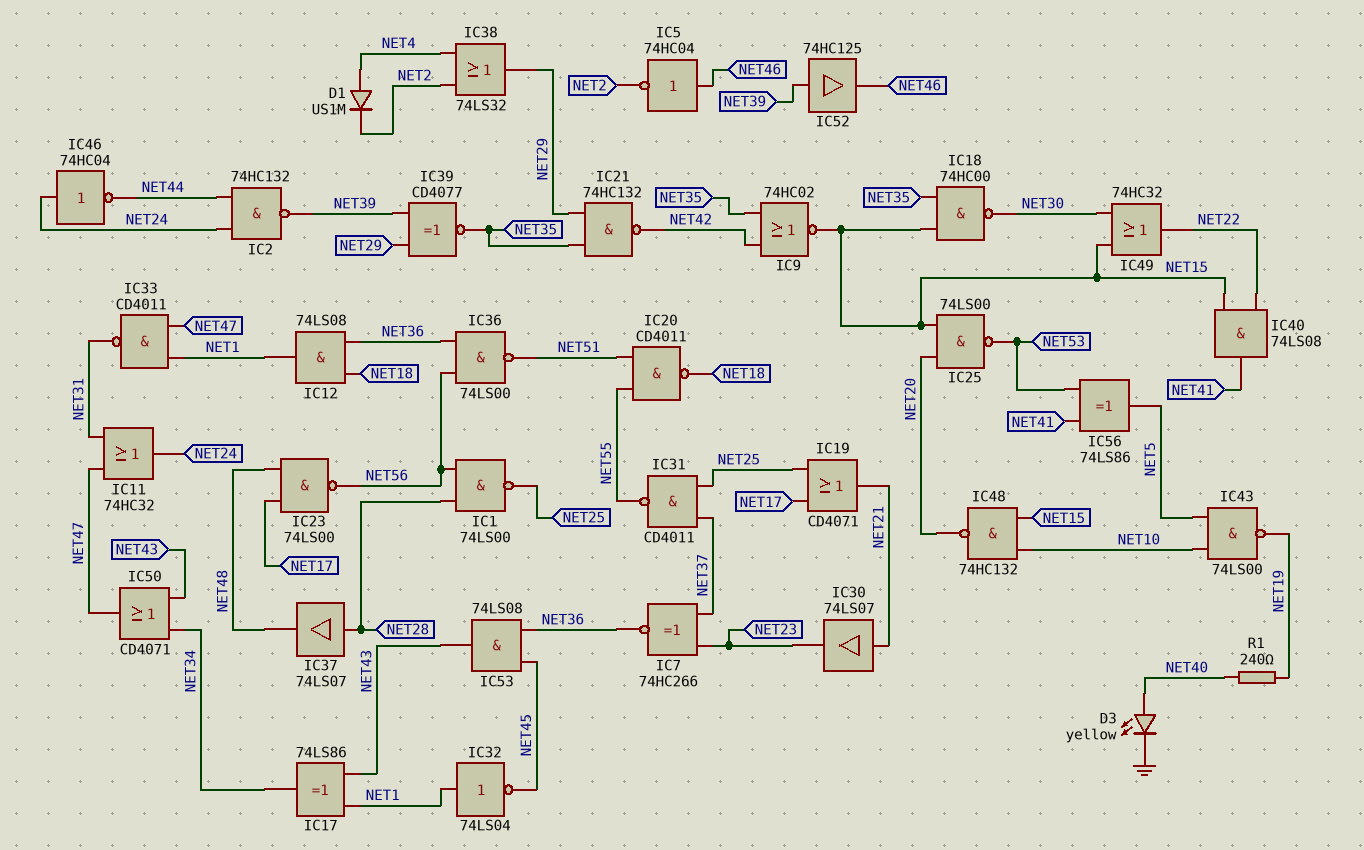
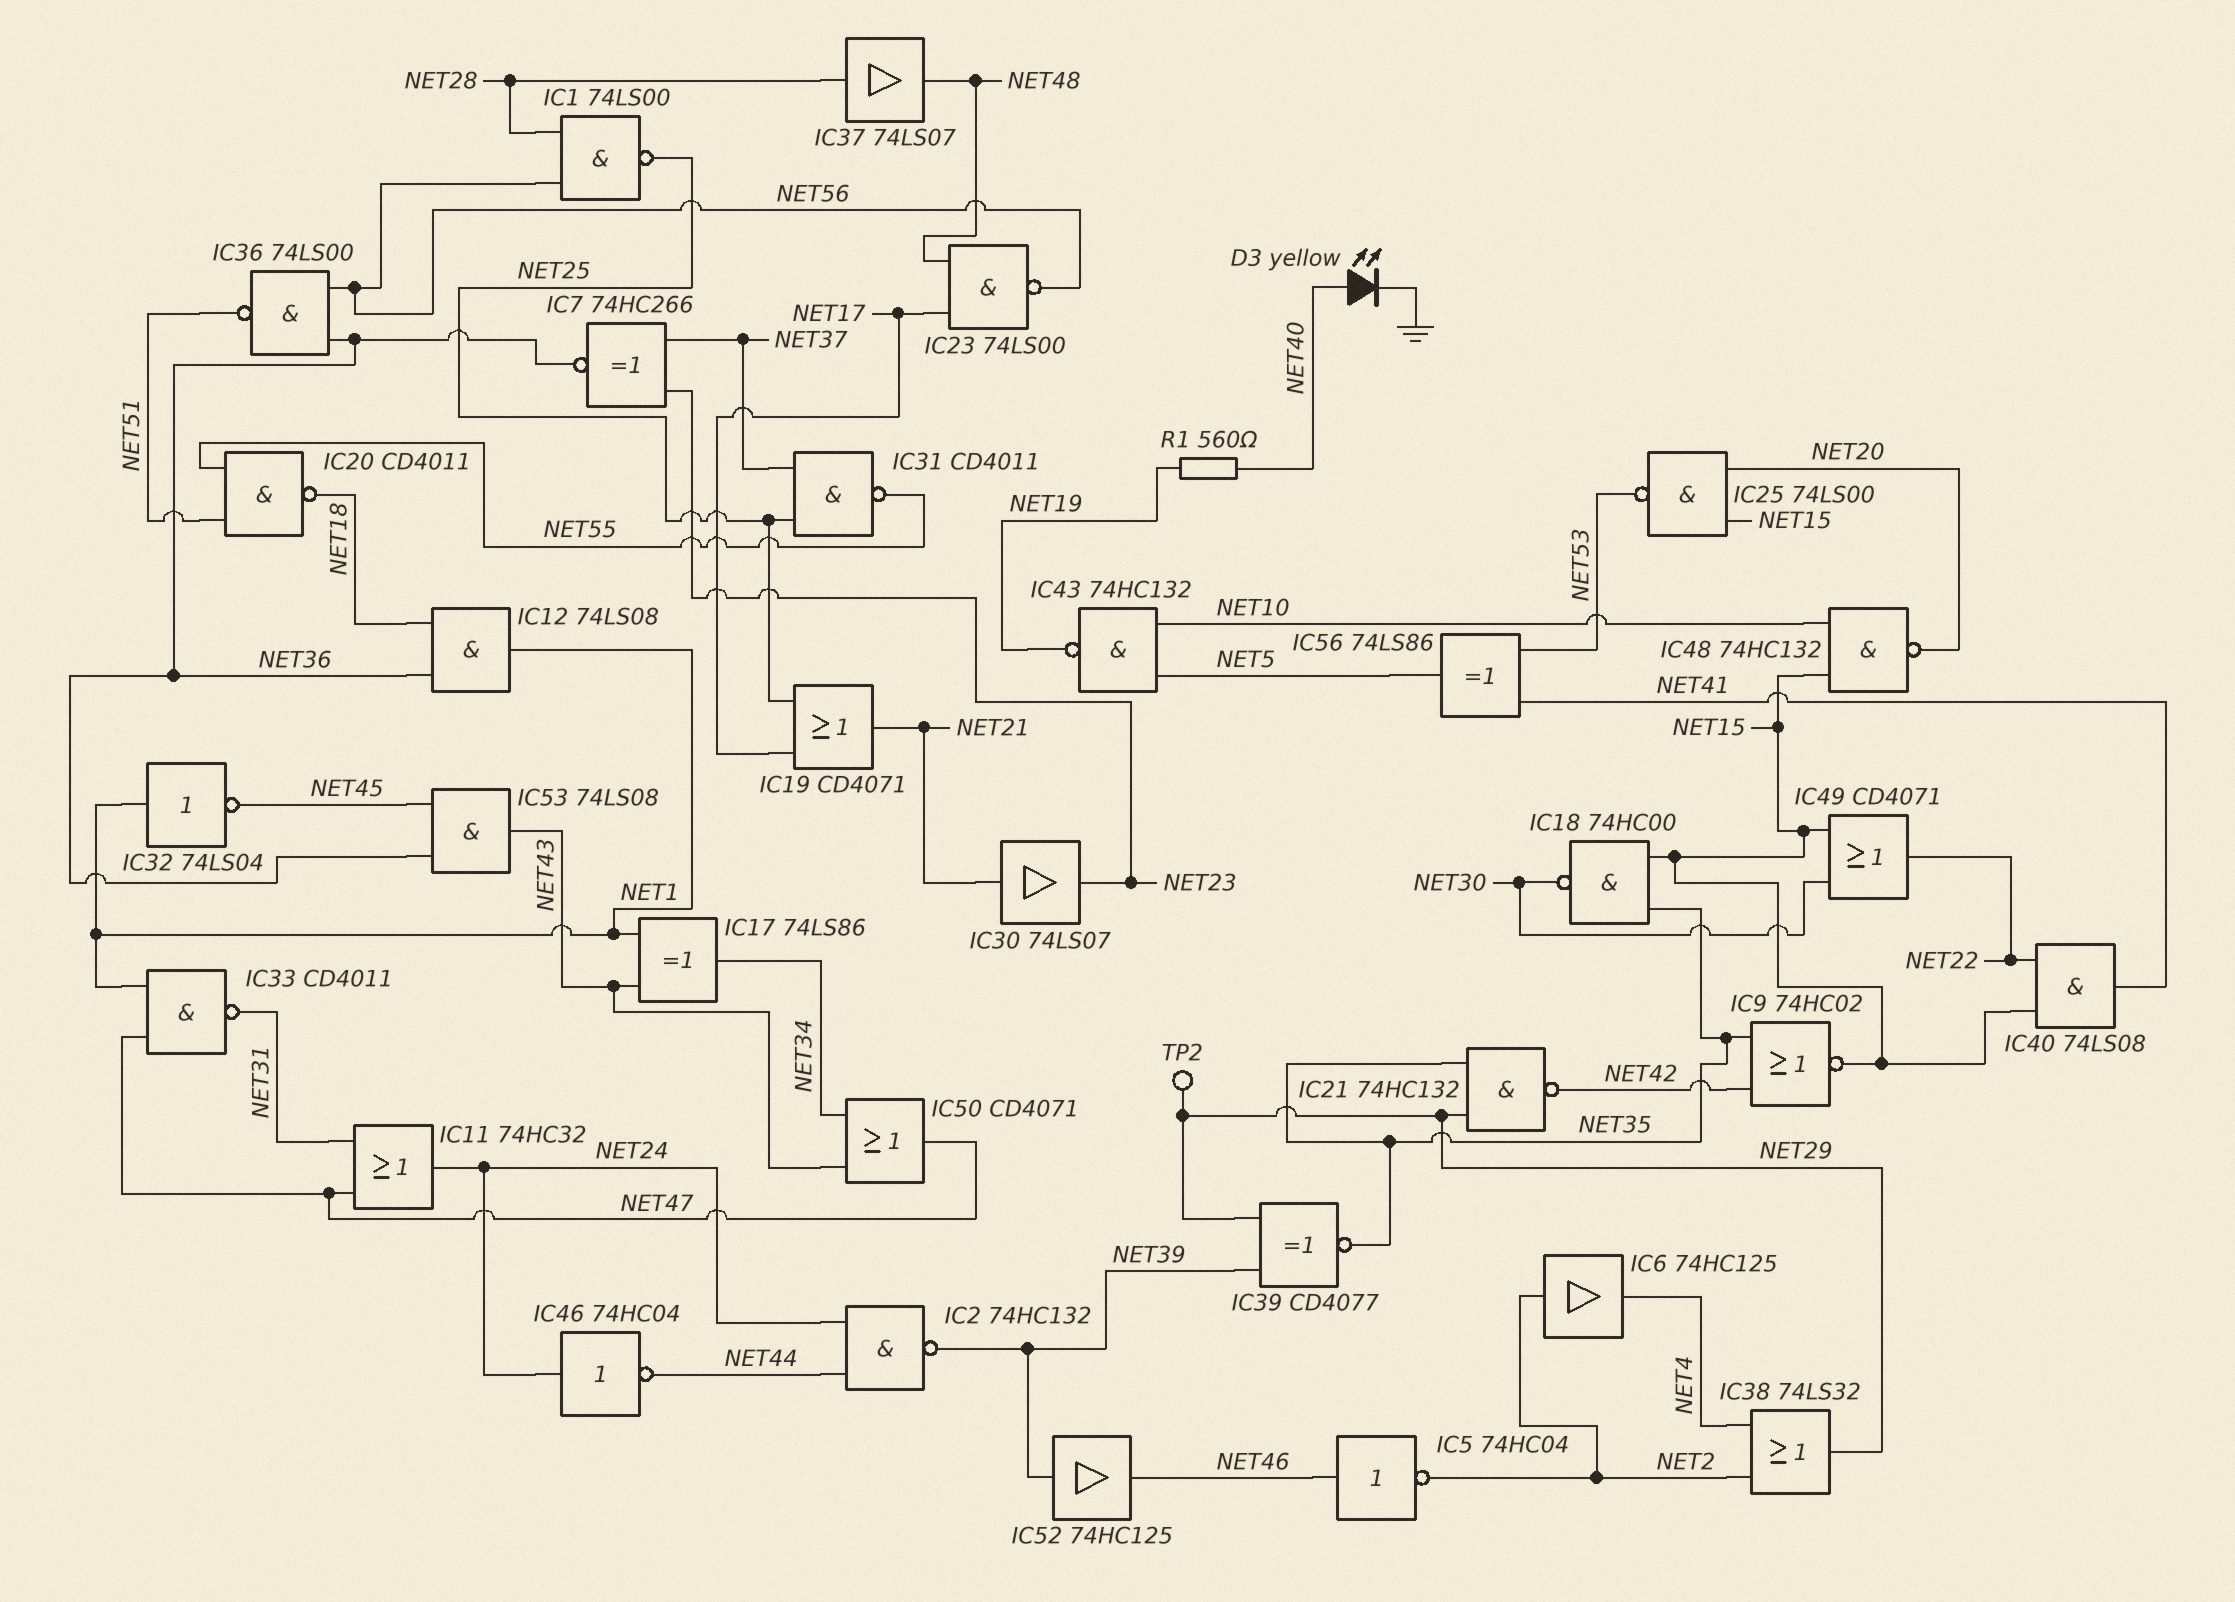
D1: diode US1M (A NET4, K NET2) -> none
IC6: none -> buffer 74HC125 (in NET2, out NET4)
IC43: NAND 74LS00 (in NET5, in NET10, out NET19) -> NAND 74HC132 (in NET5, in NET10, out NET19)
IC49: OR 74HC32 (in NET15, in NET30, out NET22) -> OR CD4071 (in NET15, in NET30, out NET22)
R1: 240 (NET19, NET40) -> 560 (NET19, NET40)
TP2: none -> test point (NET29)

